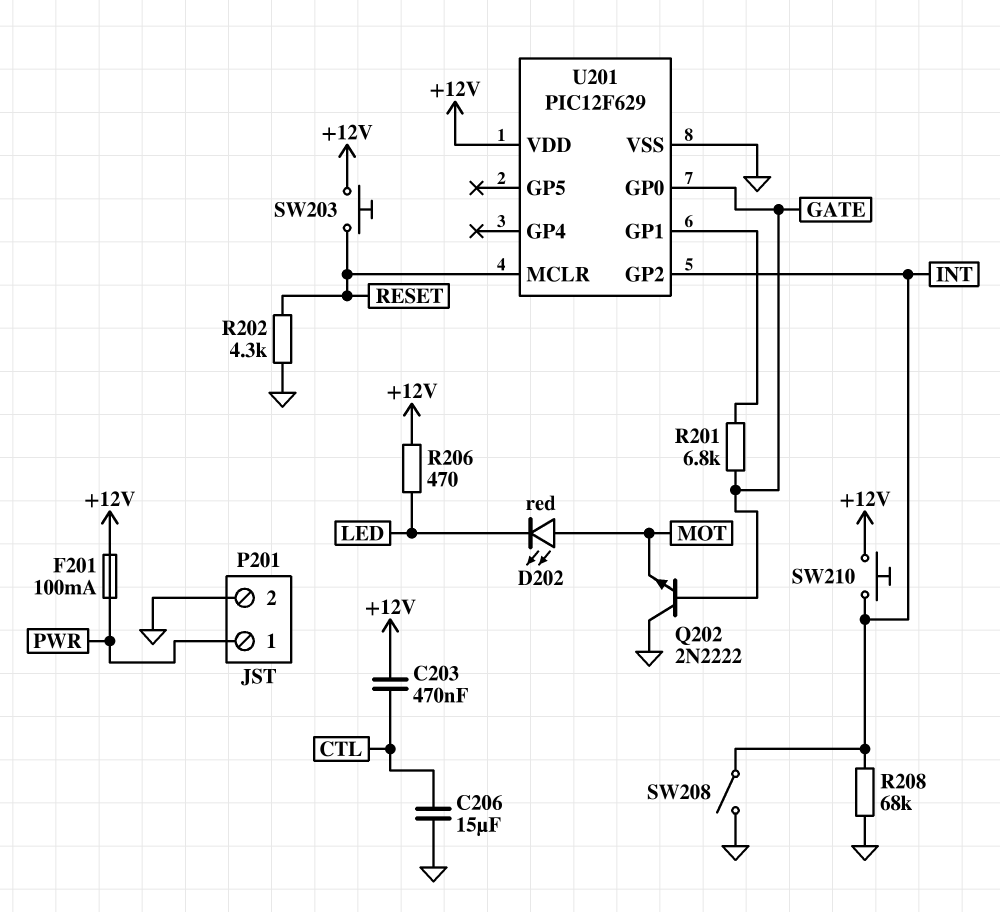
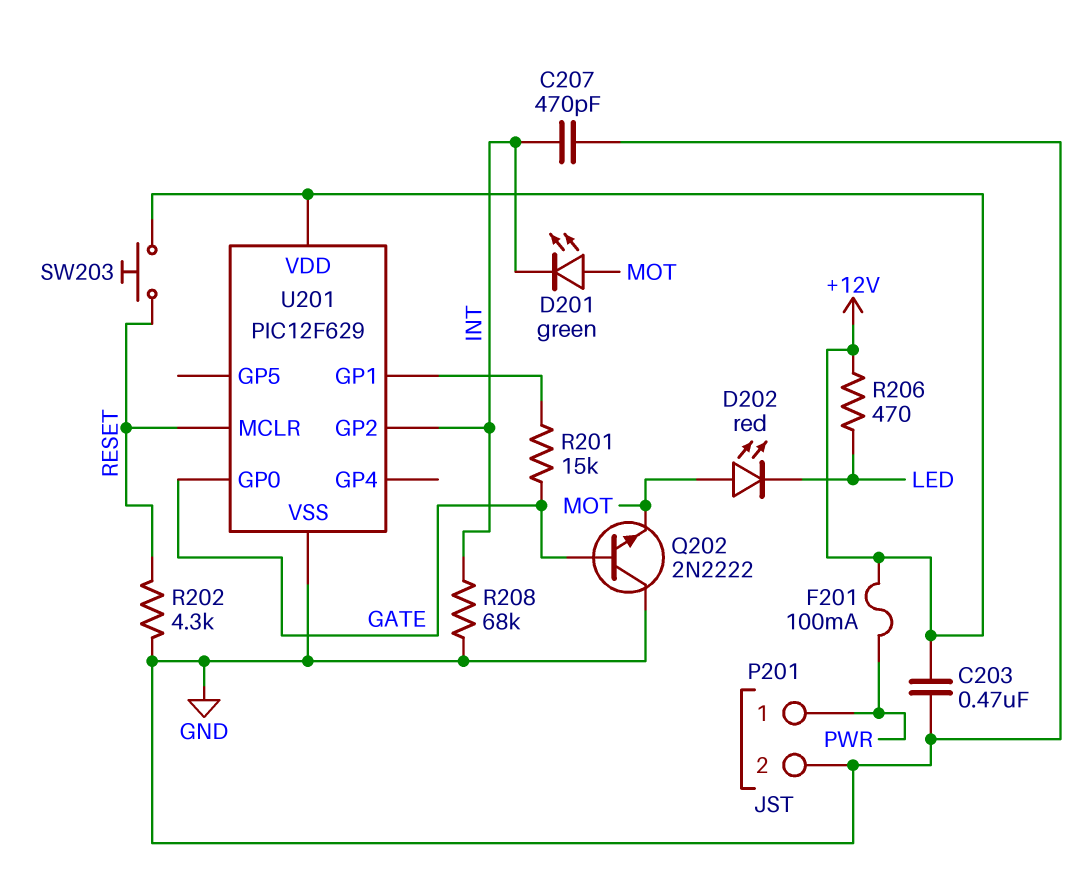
C203: 470nF (+12V, CTL) -> 470nF (+12V, GND)
C206: 15uF (CTL, GND) -> none
C207: none -> 470pF (GND, INT)
D201: none -> LED green (A MOT, K INT)
R201: 6.8k (GATE, U201/GP1) -> 15k (GATE, U201/GP1)
SW208: switch (GND, INT) -> none
SW210: button (+12V, INT) -> none

